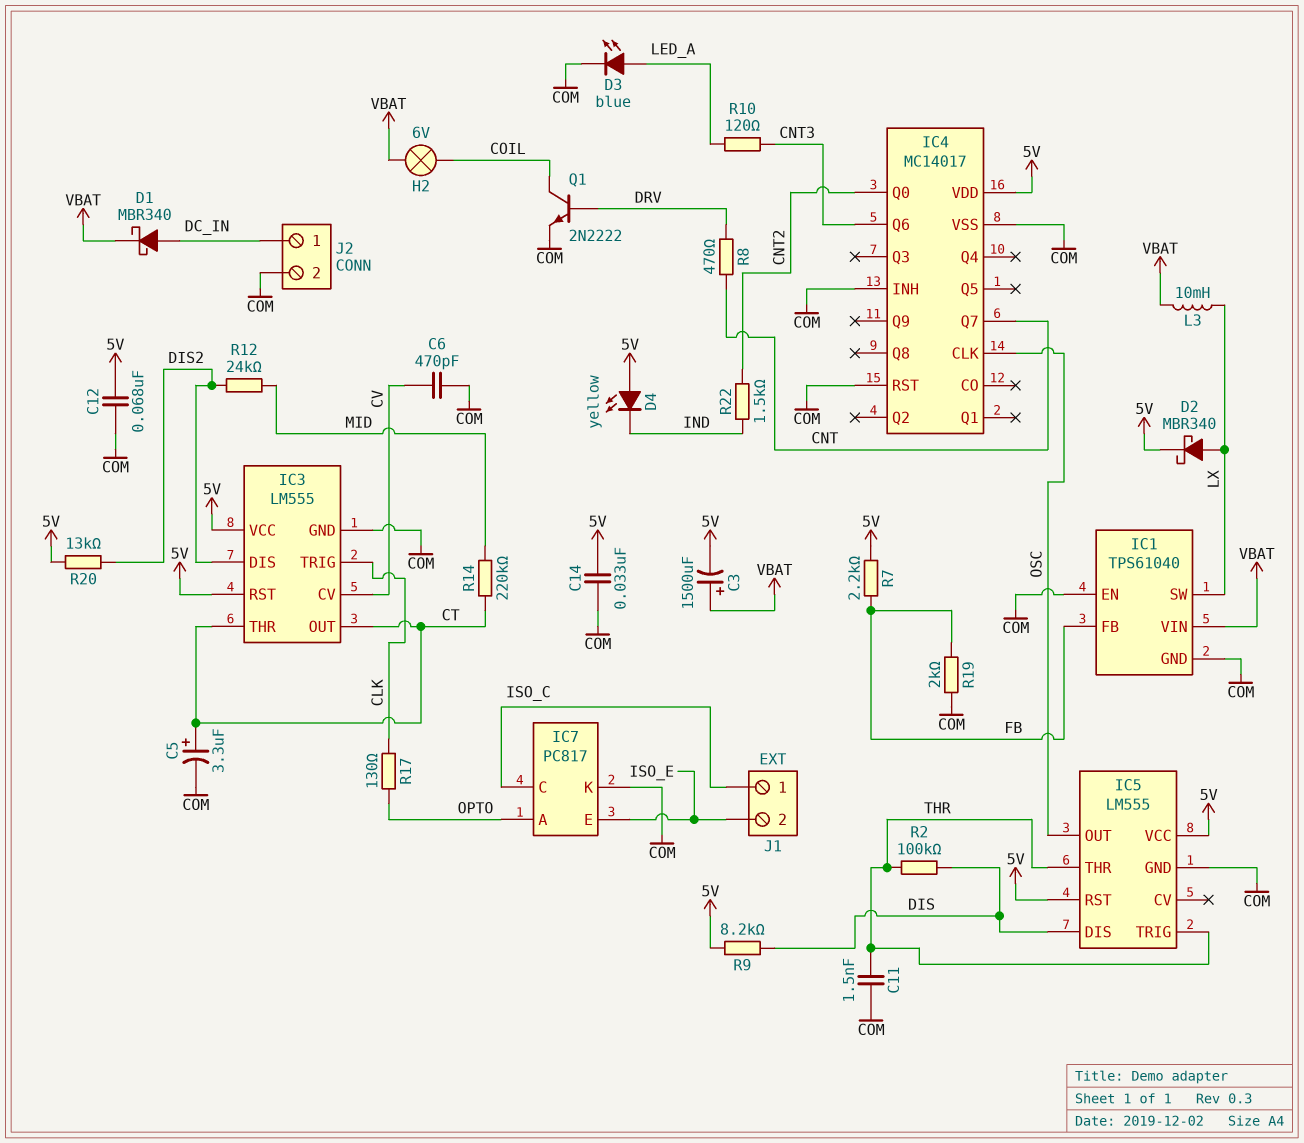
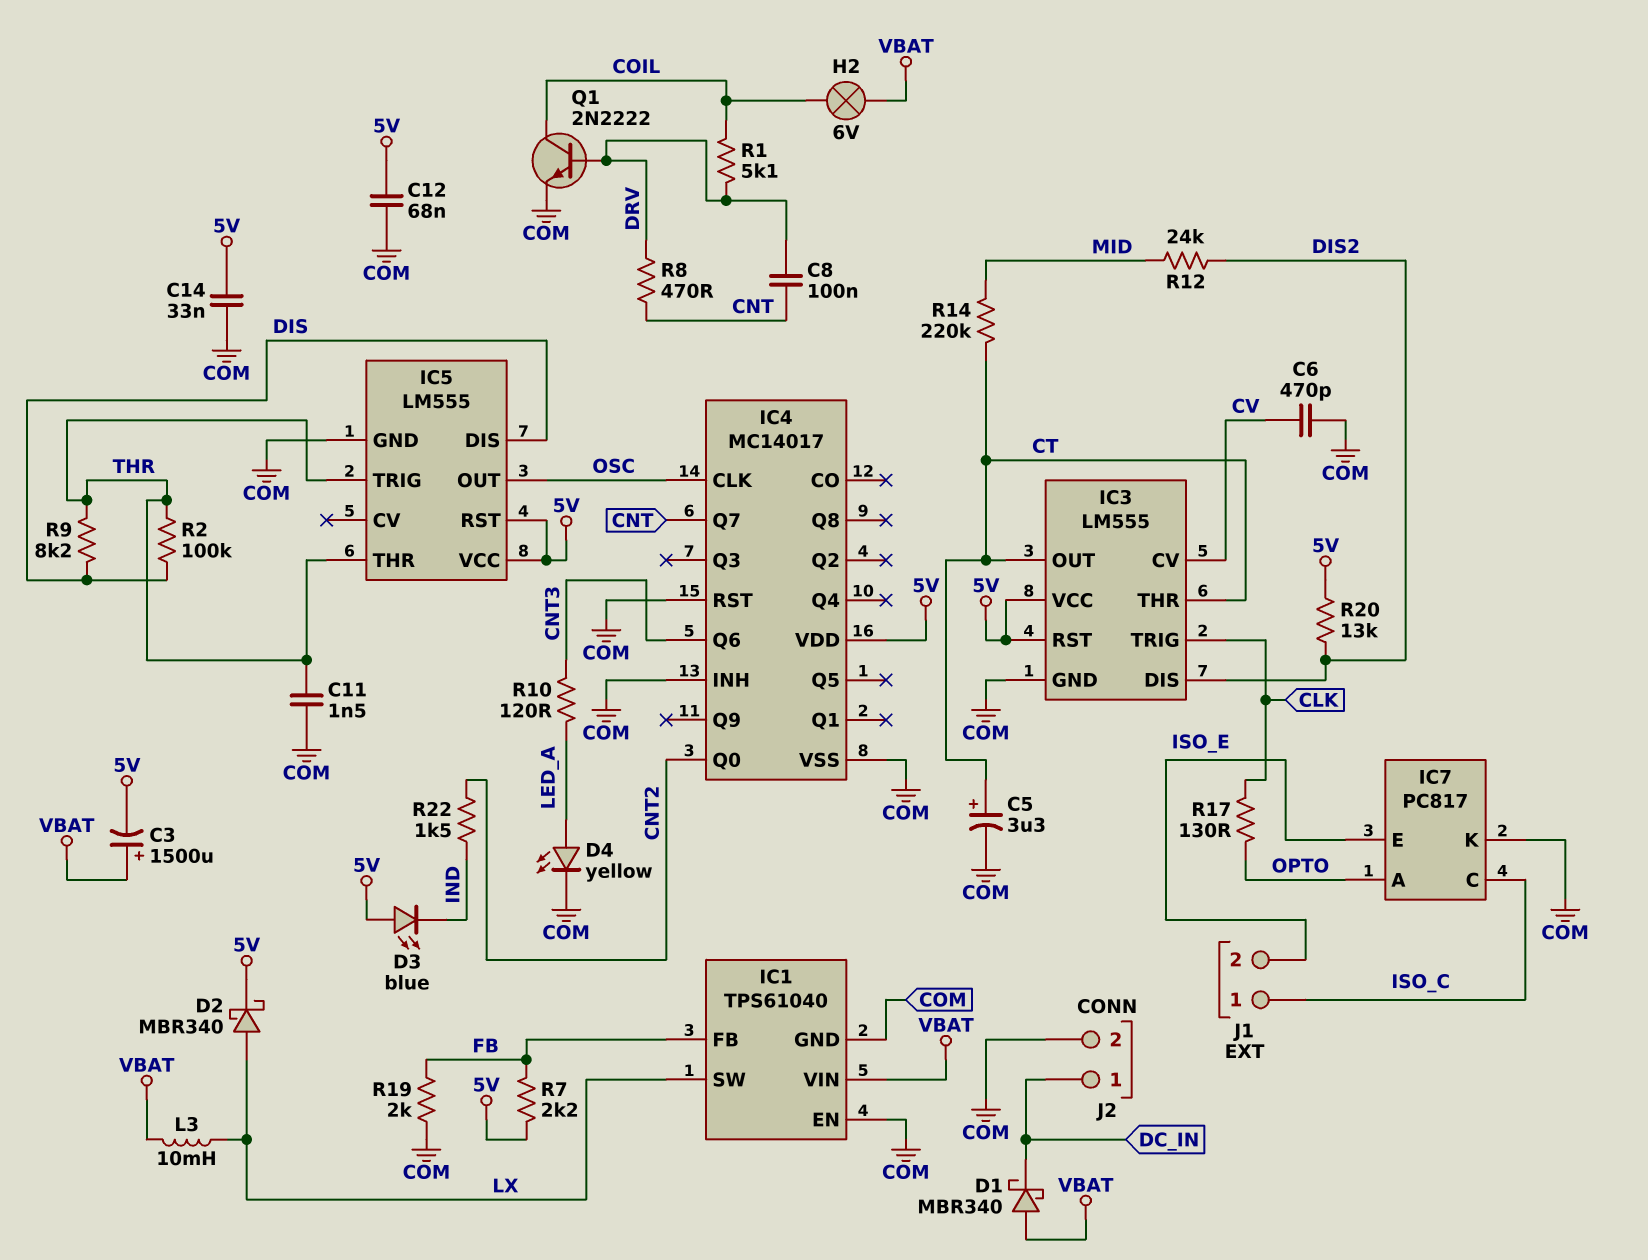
C8: none -> 100nF (CNT, DRV)
D1: schottky MBR340 (A DC_IN, K VBAT) -> schottky MBR340 (A VBAT, K DC_IN)
D3: LED blue (A LED_A, K COM) -> LED blue (A 5V, K IND)
D4: LED yellow (A 5V, K IND) -> LED yellow (A LED_A, K COM)
R1: none -> 5.1k (COIL, DRV)
R9: 8.2k (5V, DIS) -> 8.2k (DIS, THR)

